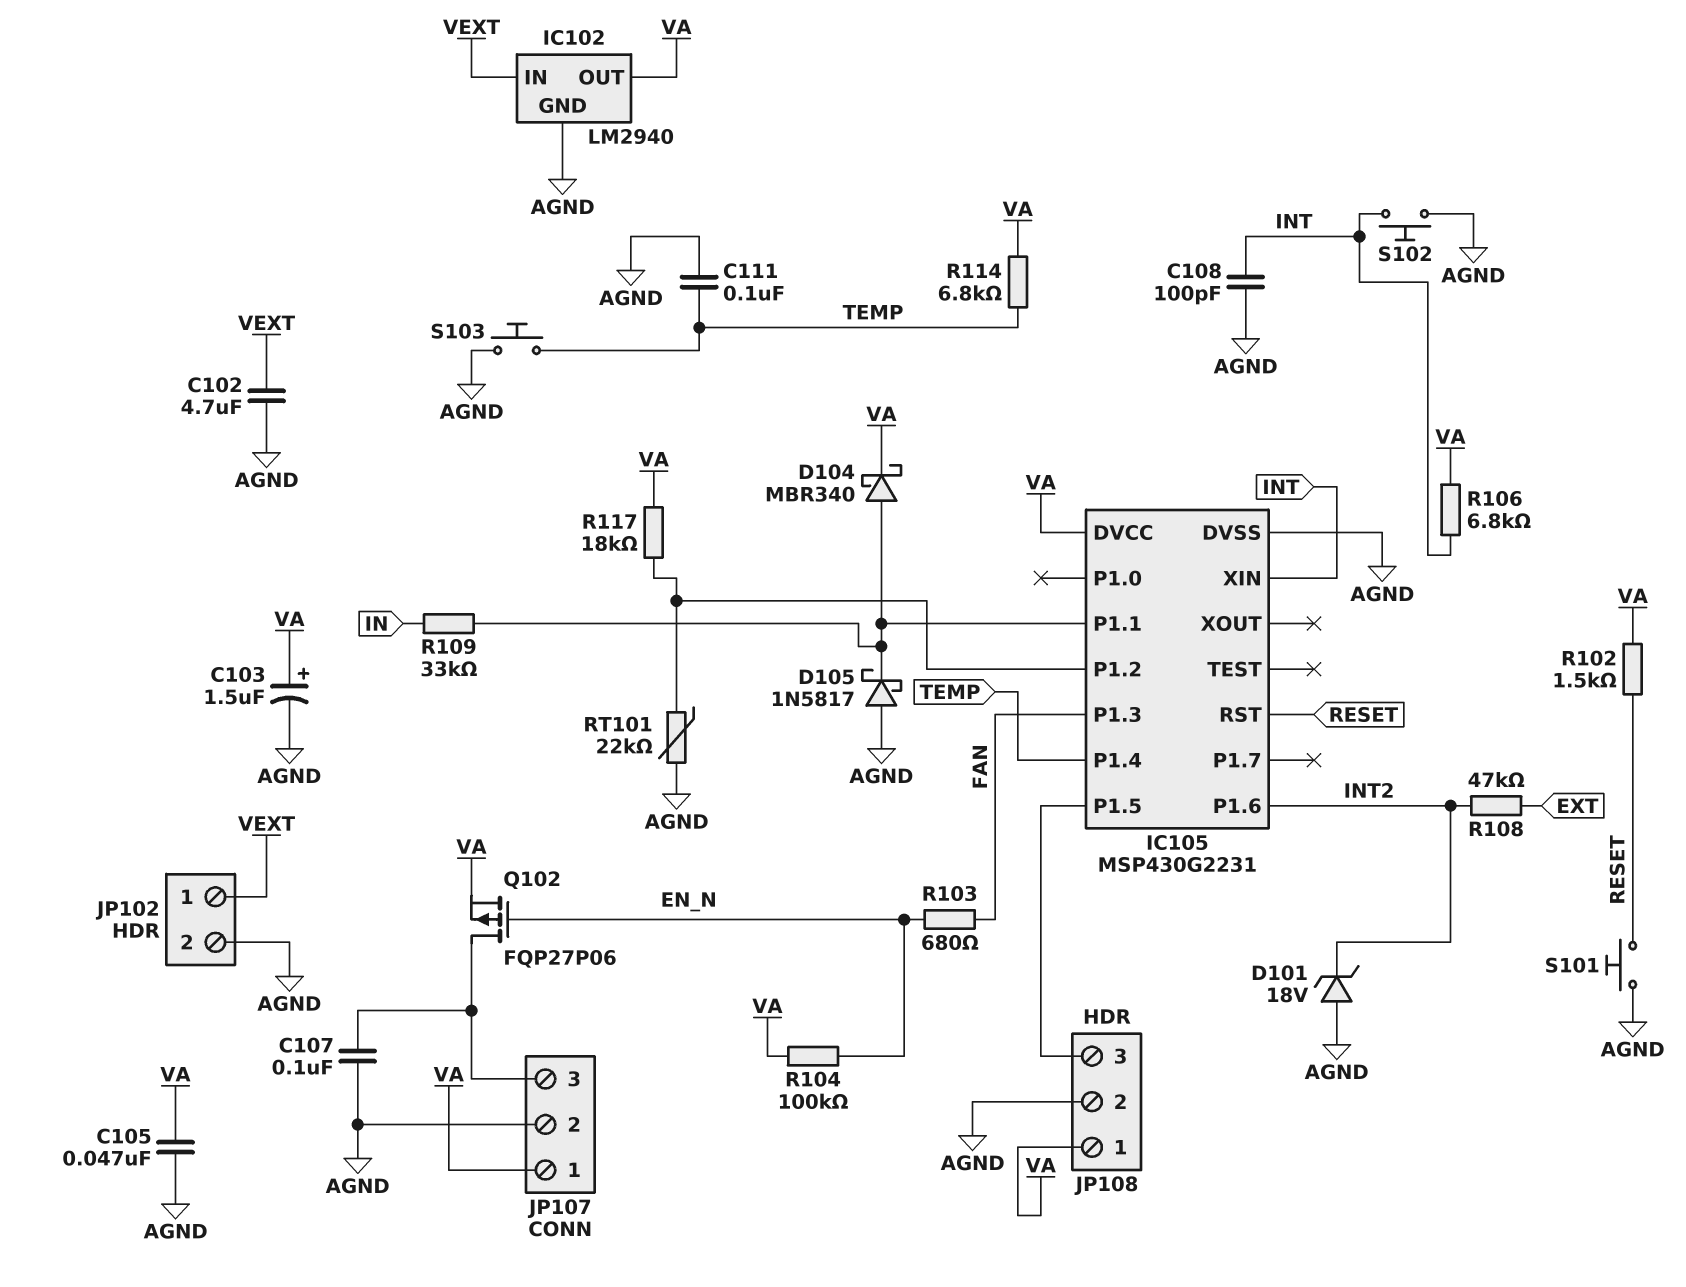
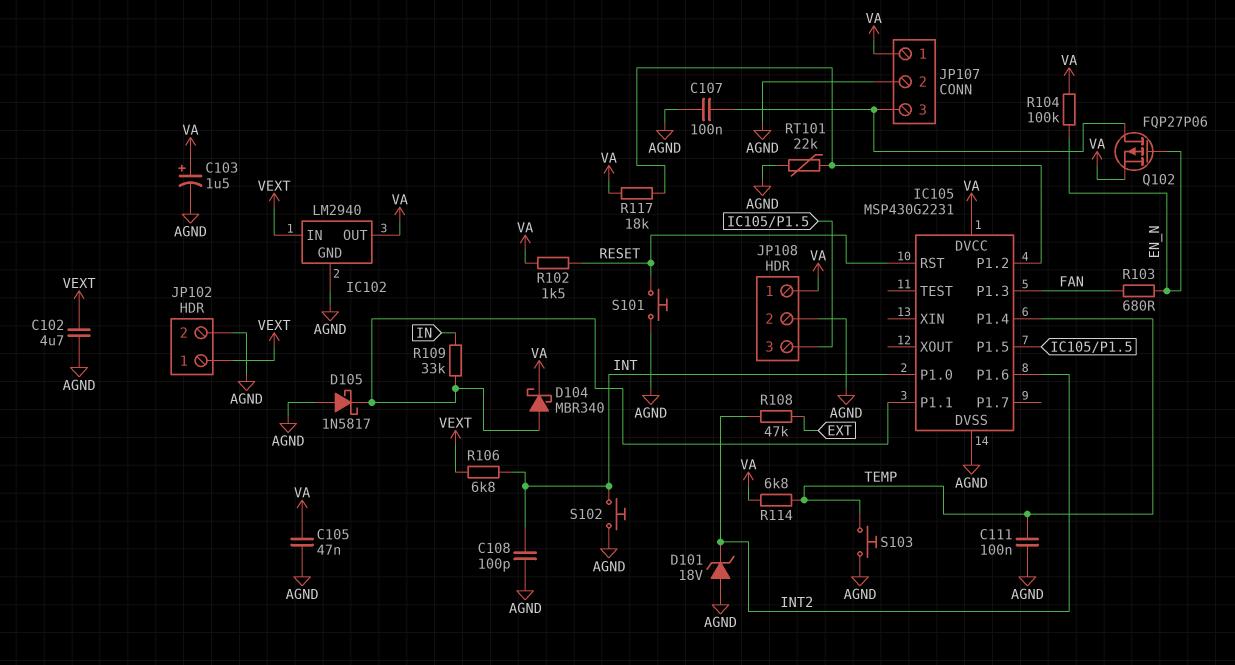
IC105 pin P1.0: none -> INT
IC105 pin XIN: INT -> none
R106: 6.8k (INT, VA) -> 6.8k (INT, VEXT)

